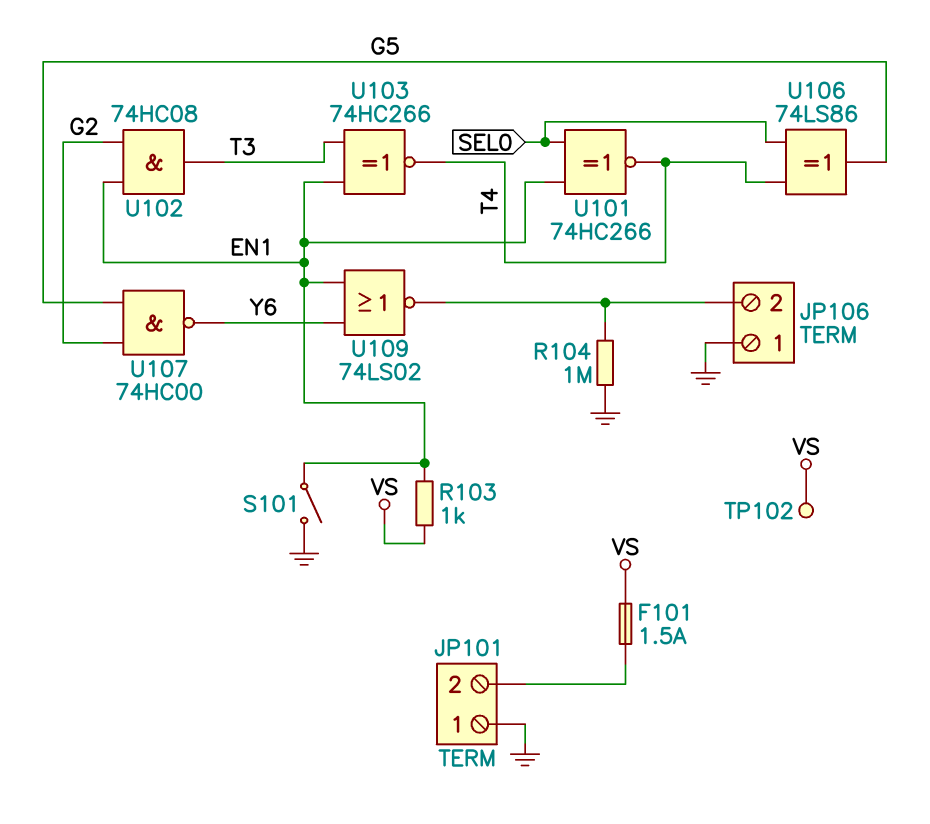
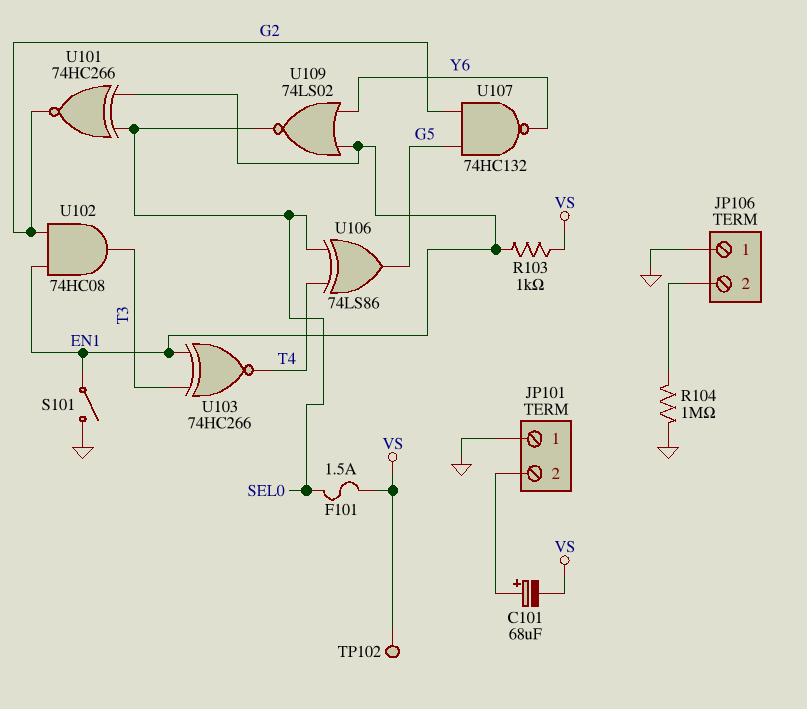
C101: none -> 68uF (plus JP101/2, minus VS)
F101: 1.5A (JP101/2, VS) -> 1.5A (SEL0, VS)
U101: XNOR 74HC266 (in EN1, in SEL0, out T4) -> XNOR 74HC266 (in EN1, in SEL0, out G2)
U107: NAND 74HC00 (in G2, in G5, out Y6) -> NAND 74HC132 (in G2, in G5, out Y6)
U109: NOR 74LS02 (in EN1, in Y6, out JP106/2) -> NOR 74LS02 (in EN1, in Y6, out SEL0)

